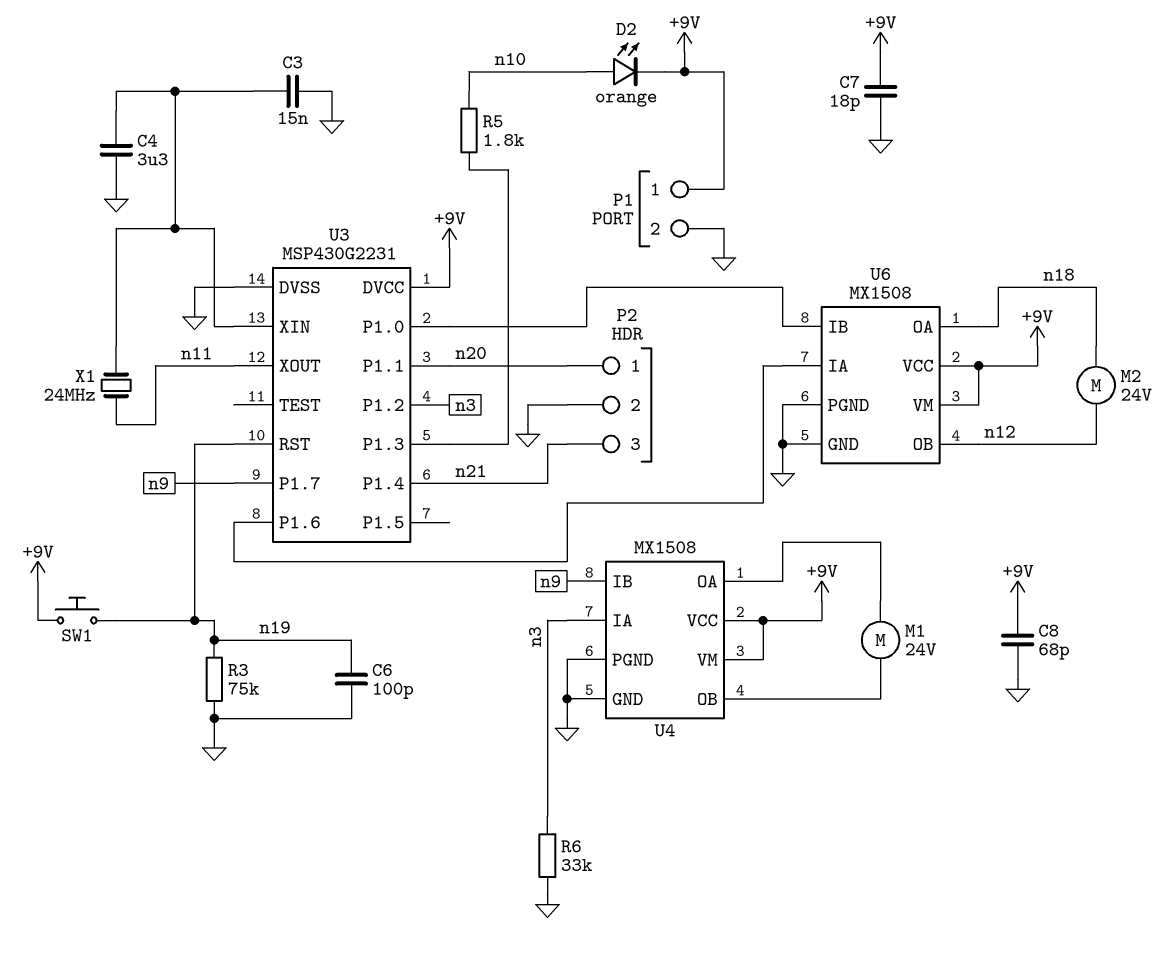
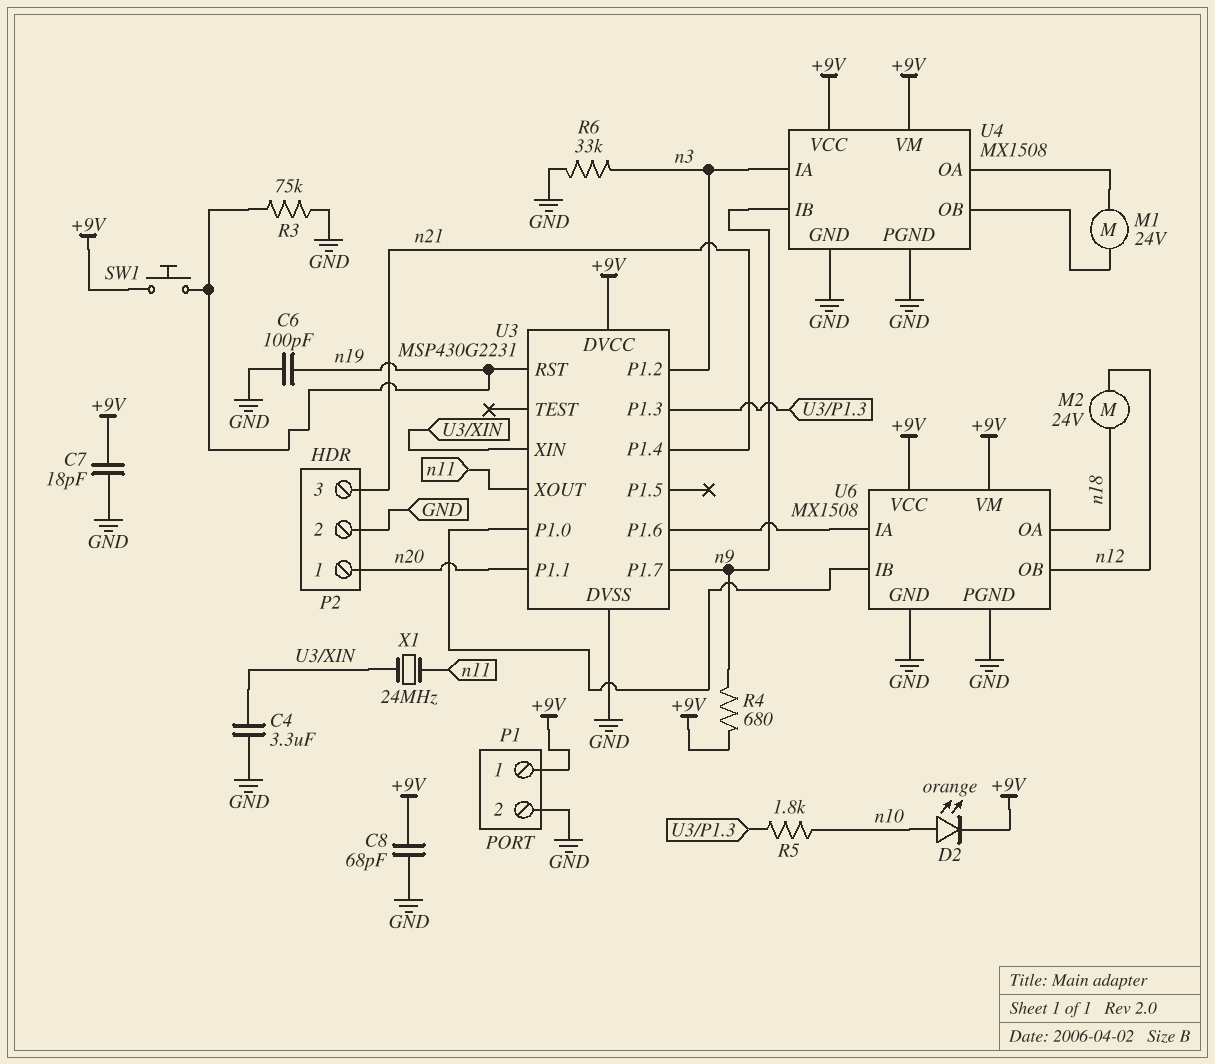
C3: 15nF (GND, U3/XIN) -> none
R4: none -> 680 (+9V, n9)

